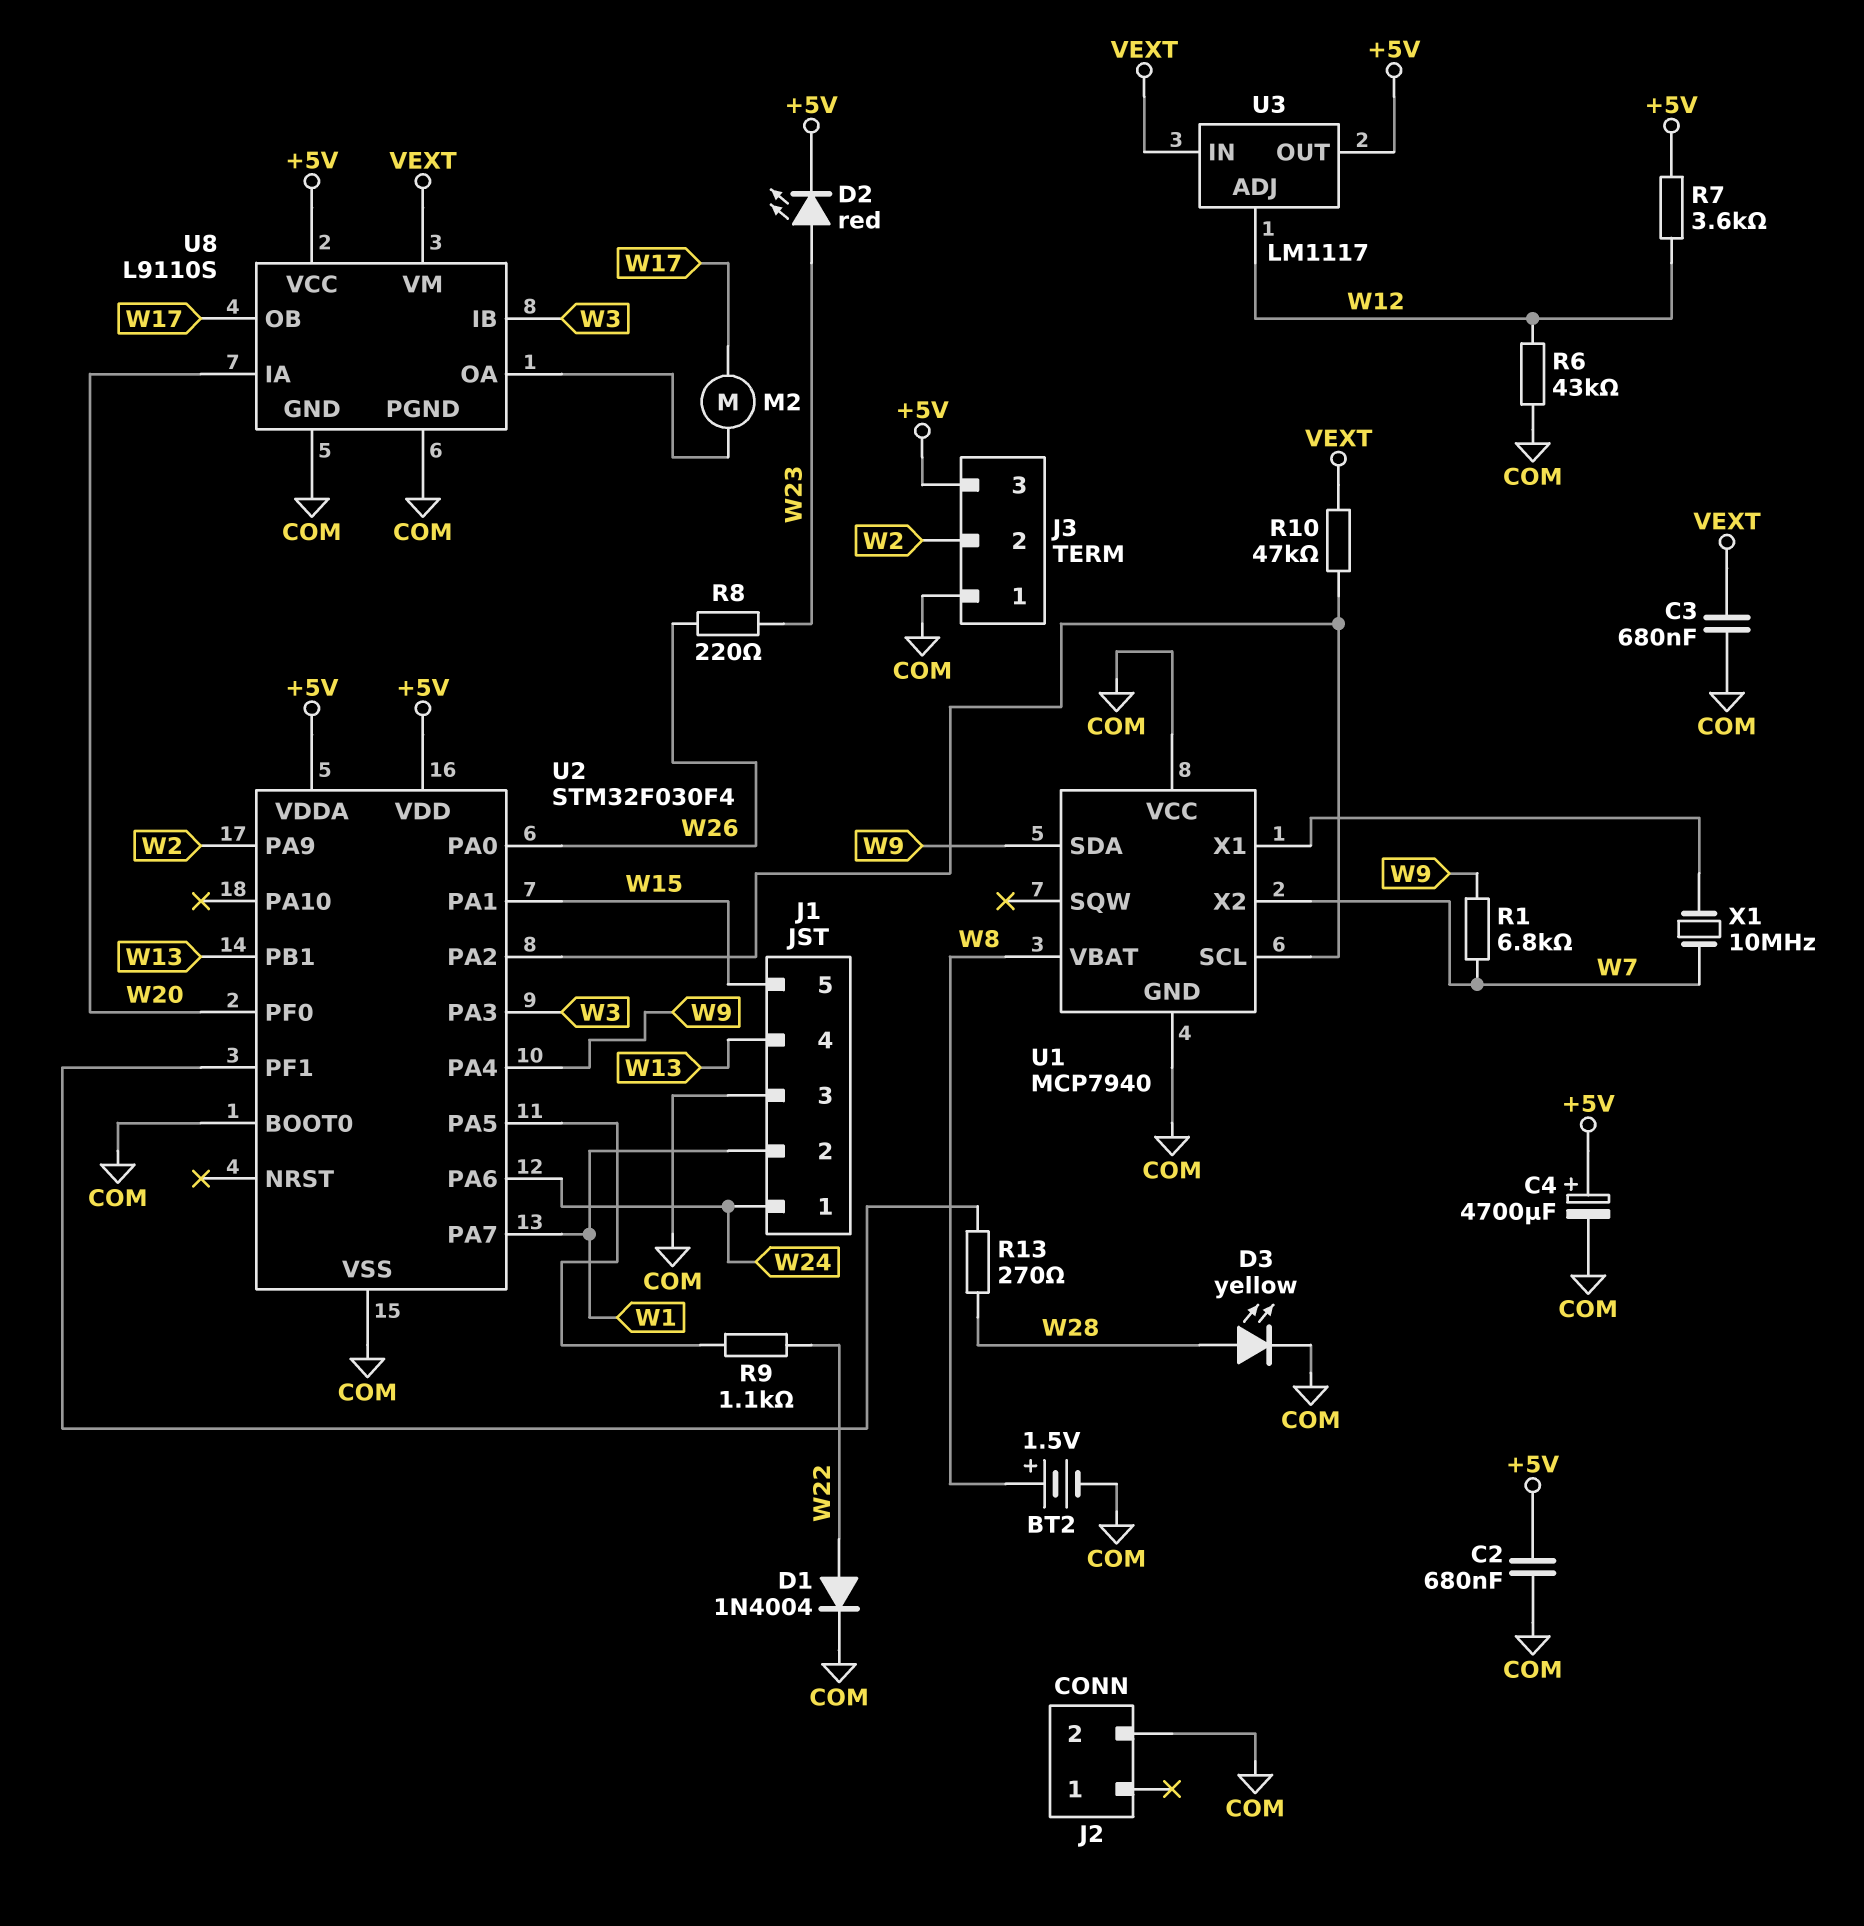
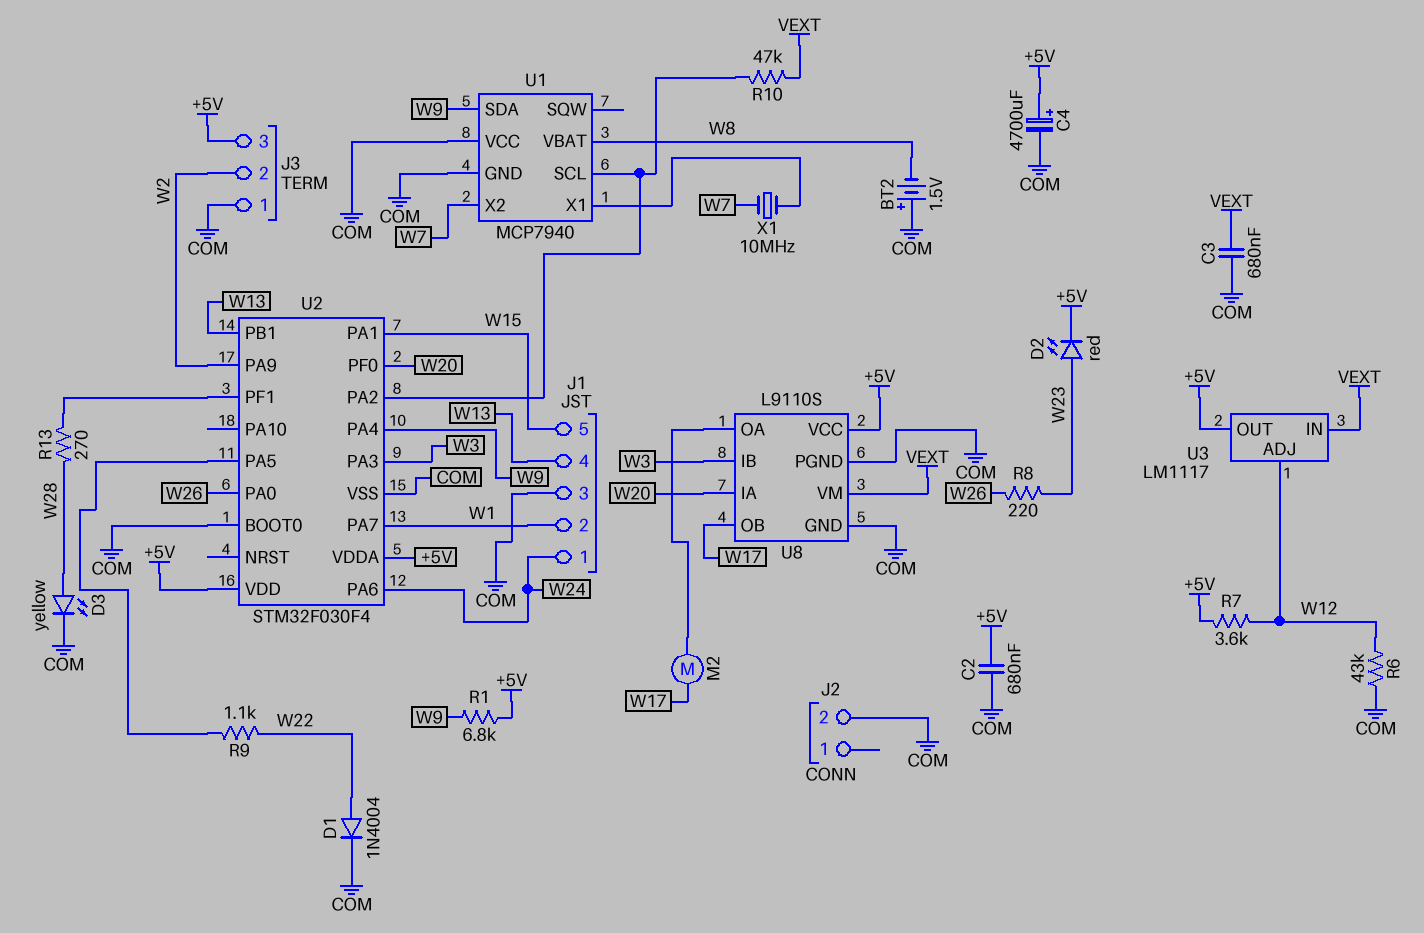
BT2: 1.5V (plus W8, minus COM) -> 1.5V (plus COM, minus W8)
R1: 6.8k (W7, W9) -> 6.8k (+5V, W9)

